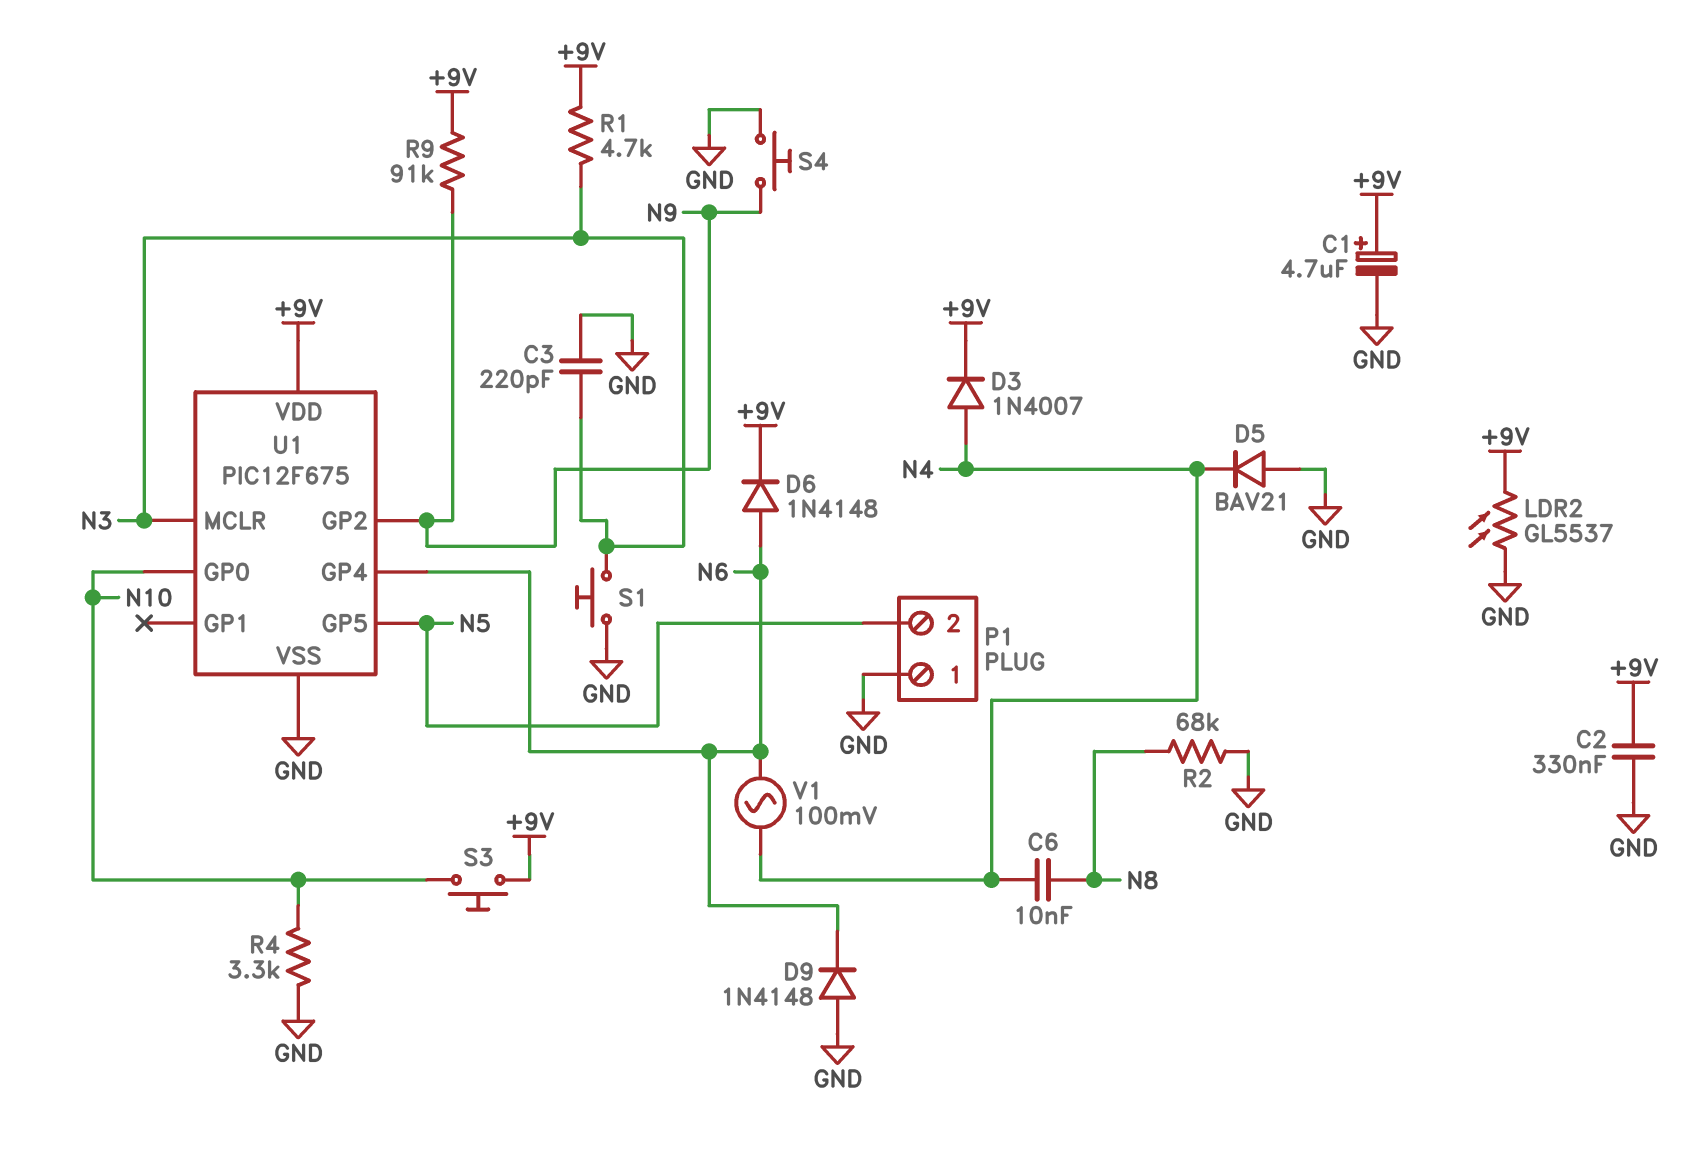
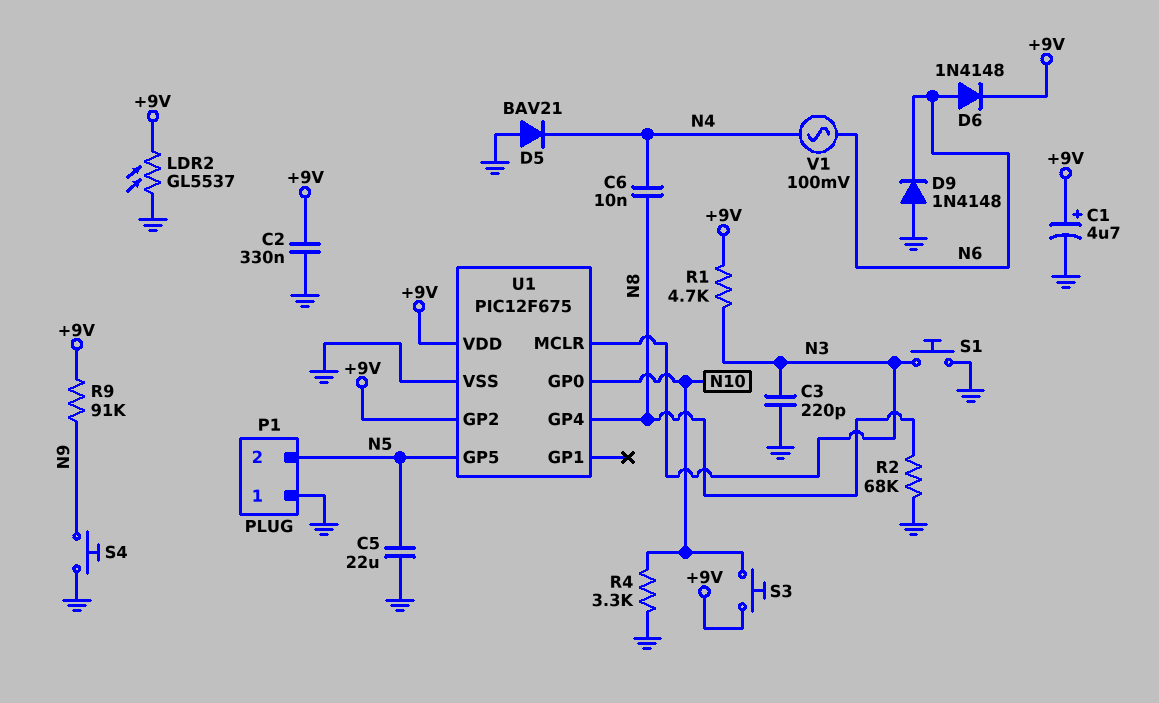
C5: none -> 22uF (GND, N5)
D3: diode 1N4007 (A N4, K +9V) -> none
U1 pin GP2: N9 -> +9V
U1 pin GP4: N6 -> N8

